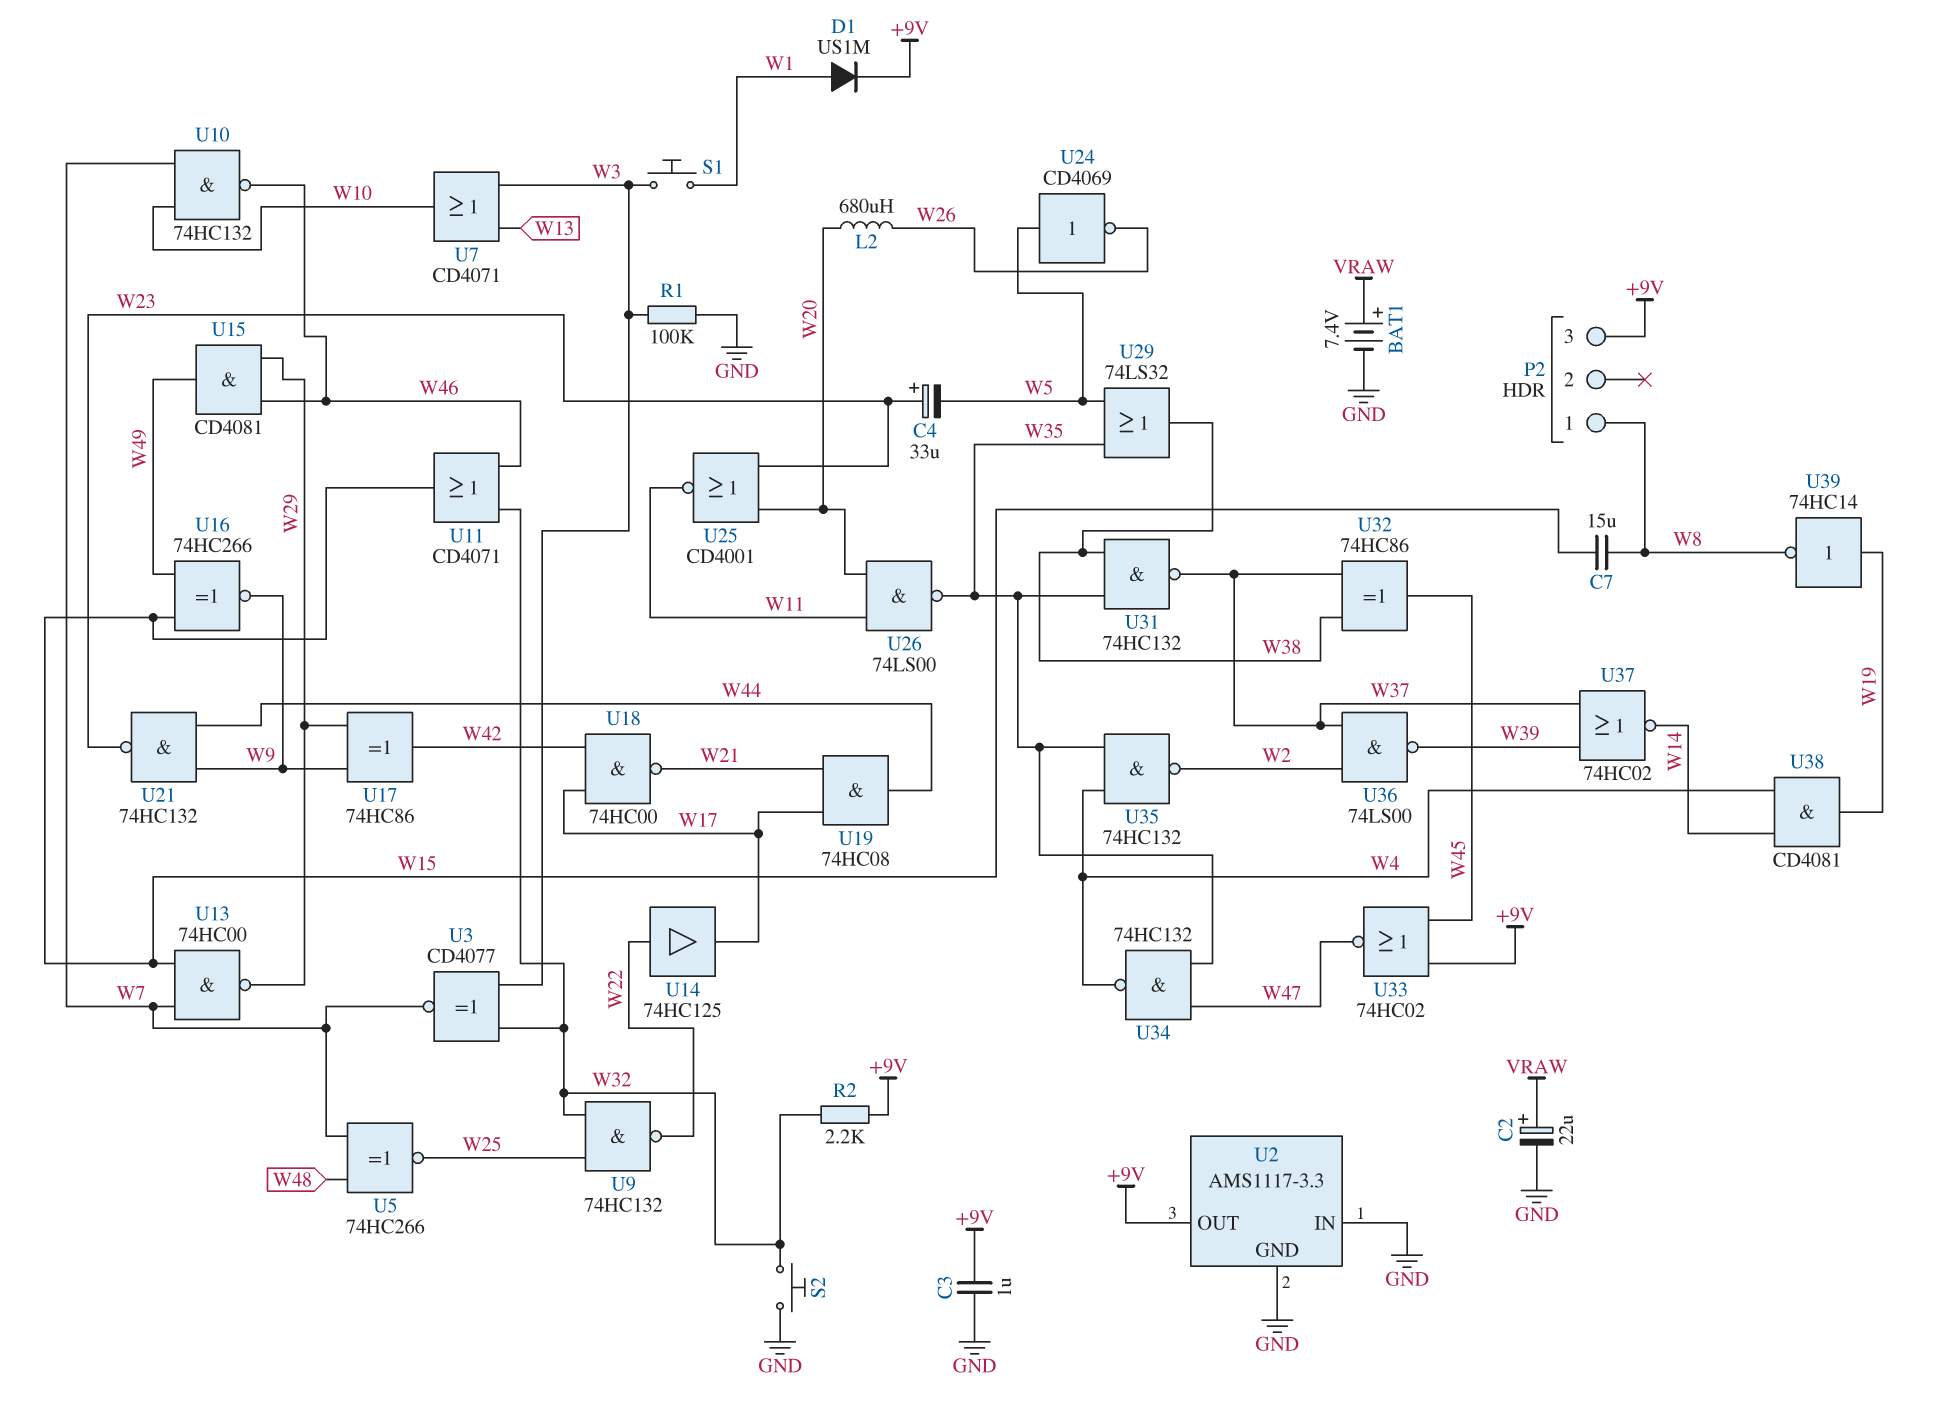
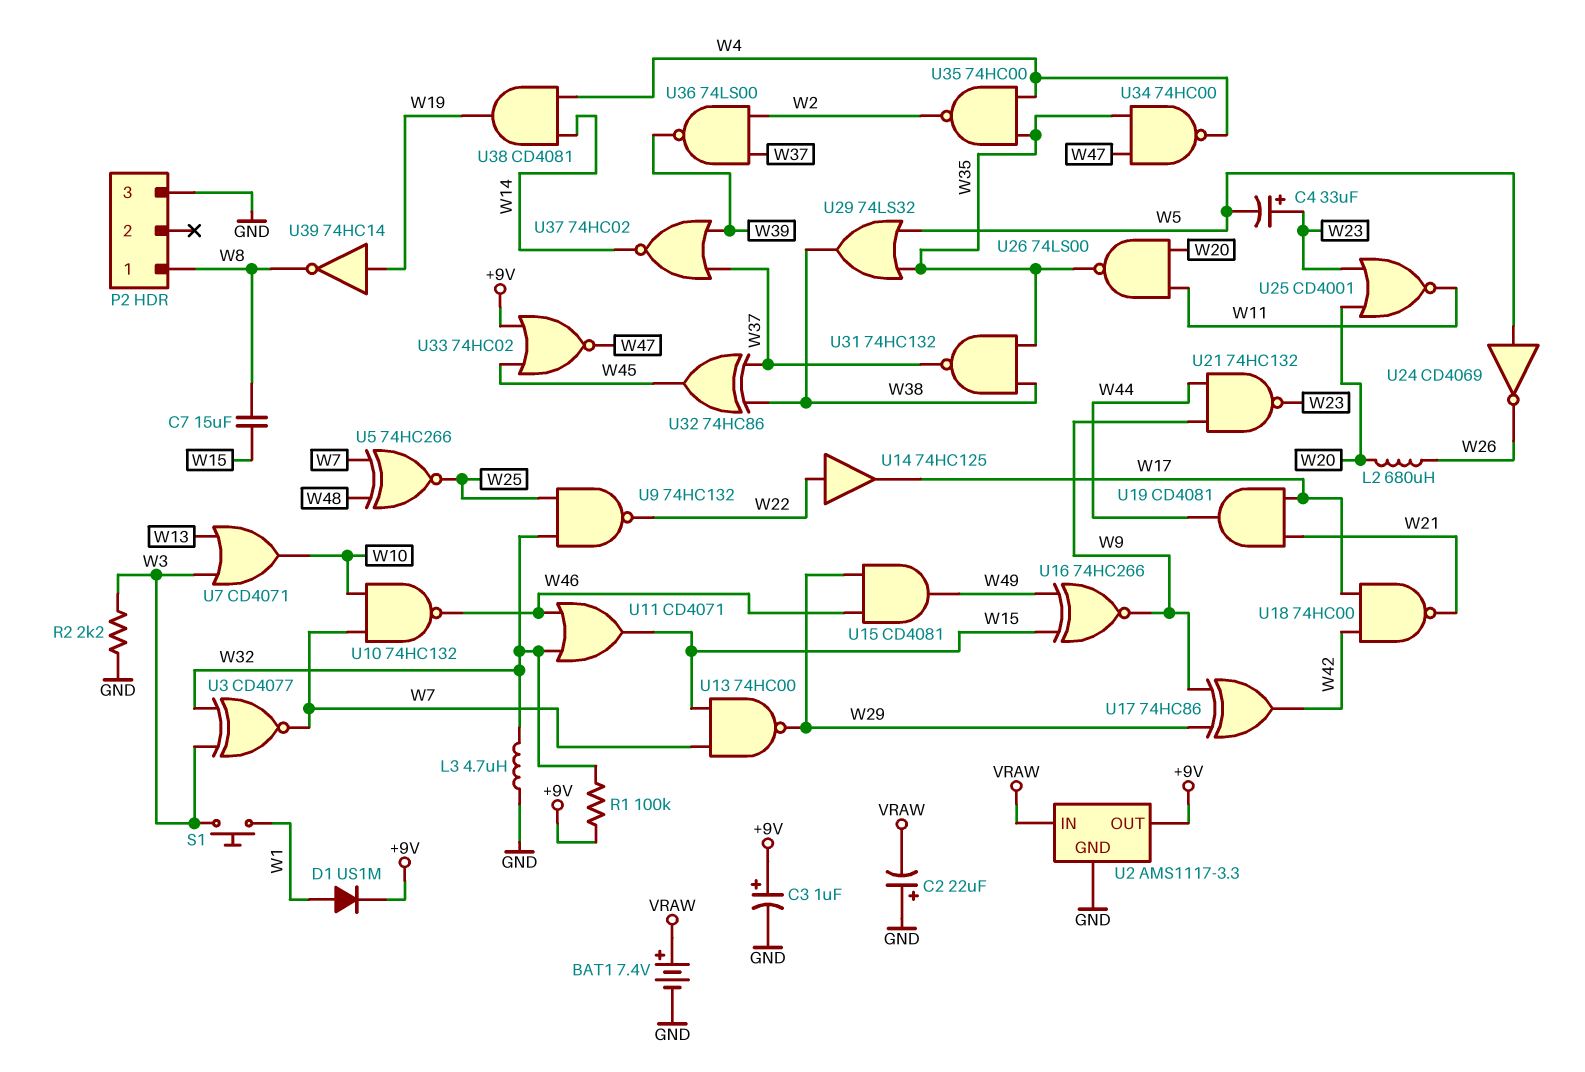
C2: 22uF (plus VRAW, minus GND) -> 22uF (plus GND, minus VRAW)
C3: 1uF (+9V, GND) -> 1uF (plus +9V, minus GND)
L3: none -> 4.7uH (GND, W32)
P2 pin 3: +9V -> GND
R1: 100k (GND, W3) -> 100k (+9V, W32)
R2: 2.2k (+9V, W32) -> 2.2k (GND, W3)
S2: button (GND, W32) -> none
U2 pin IN: GND -> VRAW
U19: AND 74HC08 (in W17, in W21, out W44) -> AND CD4081 (in W17, in W21, out W44)
U34: NAND 74HC132 (in W35, in W47, out W4) -> NAND 74HC00 (in W35, in W47, out W4)
U35: NAND 74HC132 (in W4, in W35, out W2) -> NAND 74HC00 (in W4, in W35, out W2)

